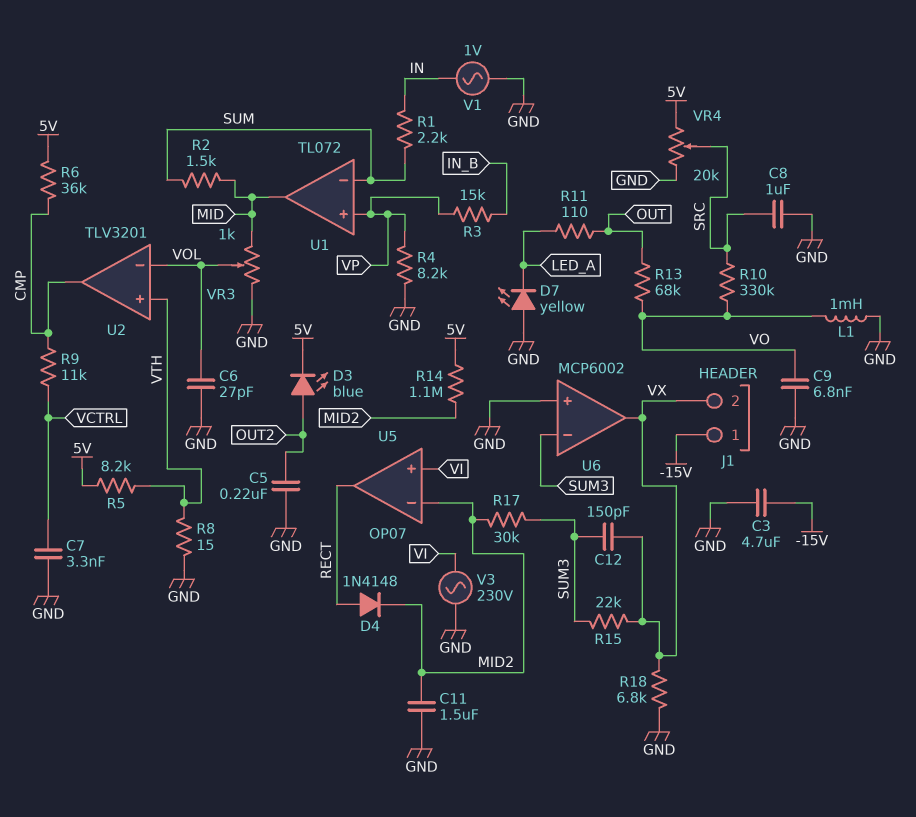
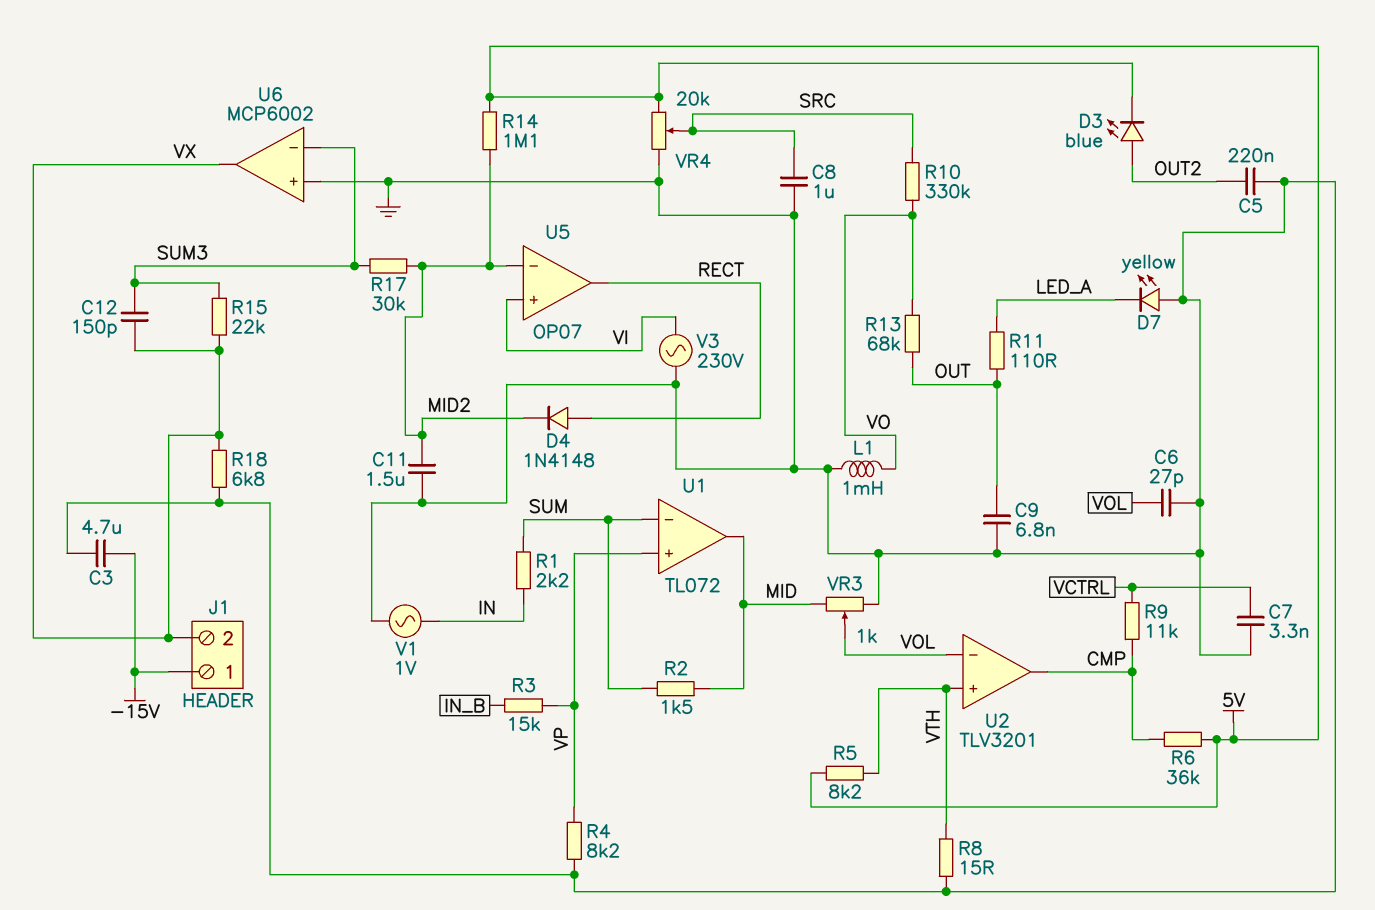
C9: 6.8nF (GND, VO) -> 6.8nF (GND, OUT)

